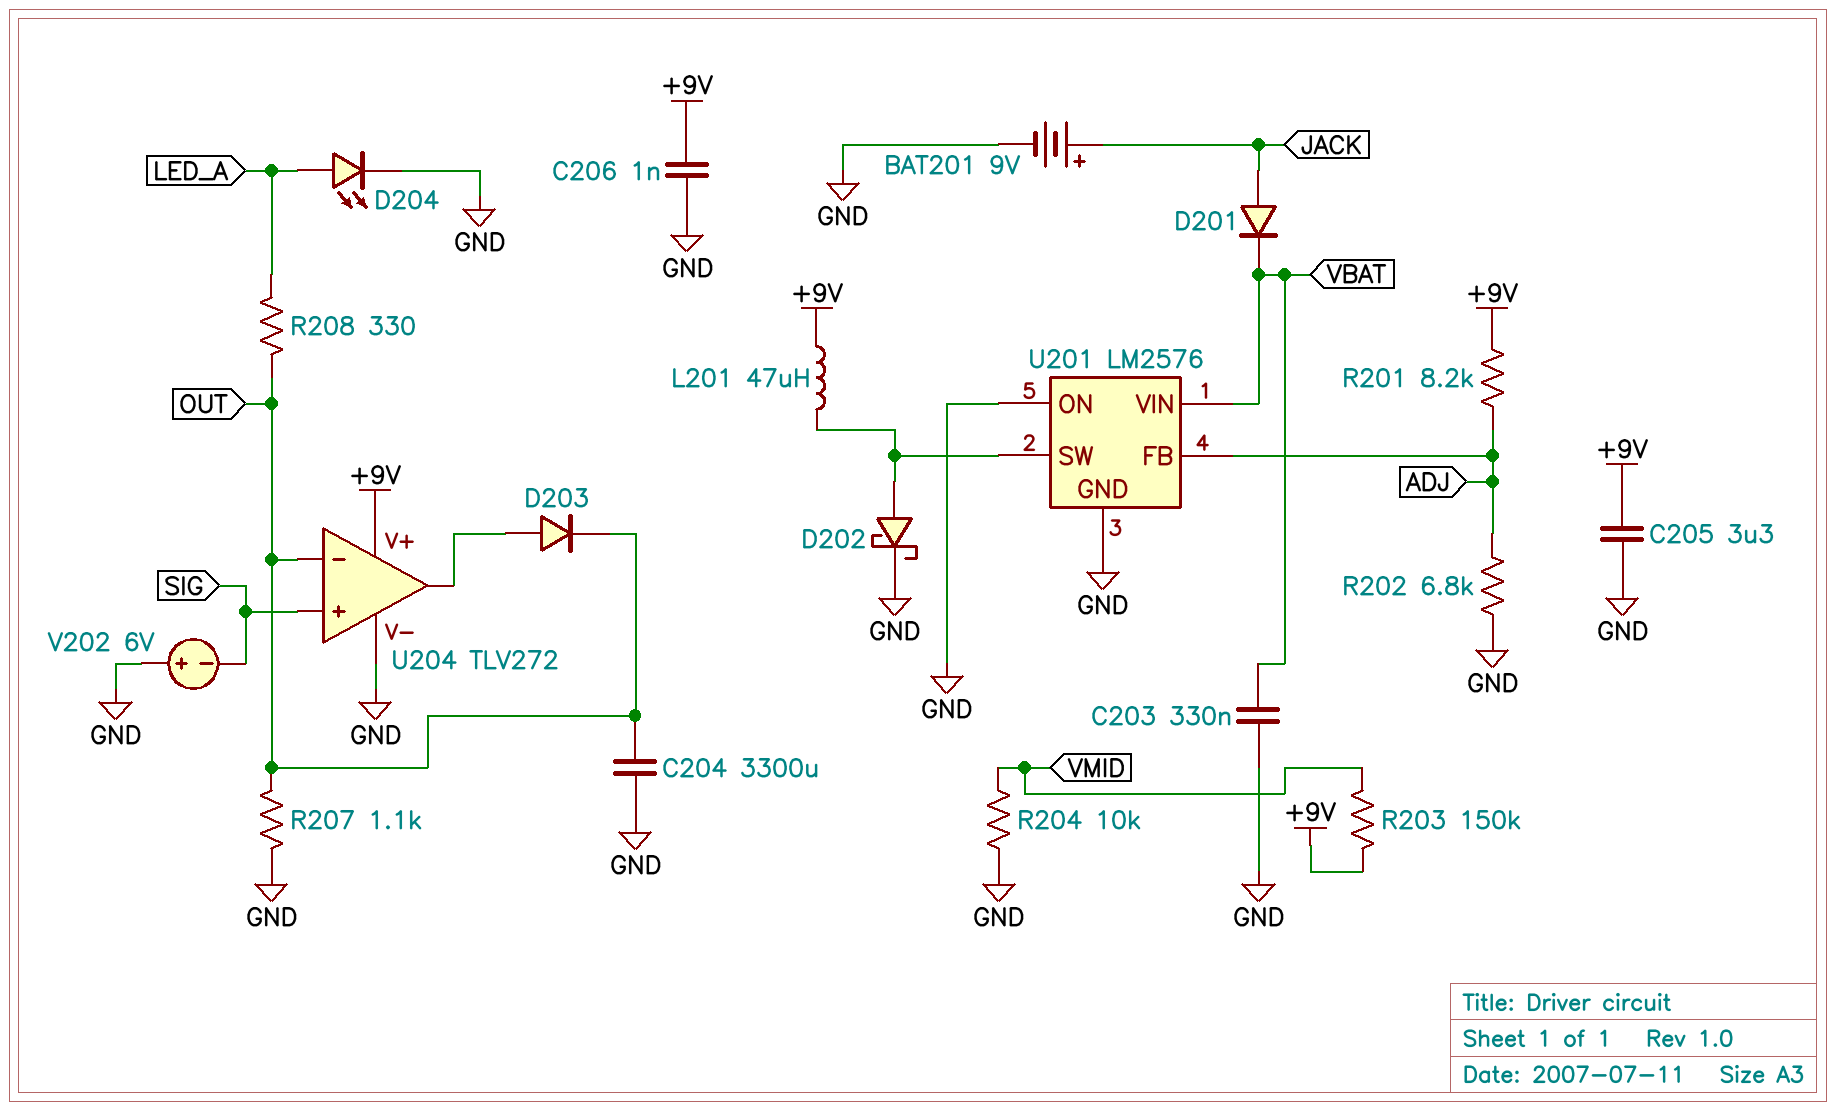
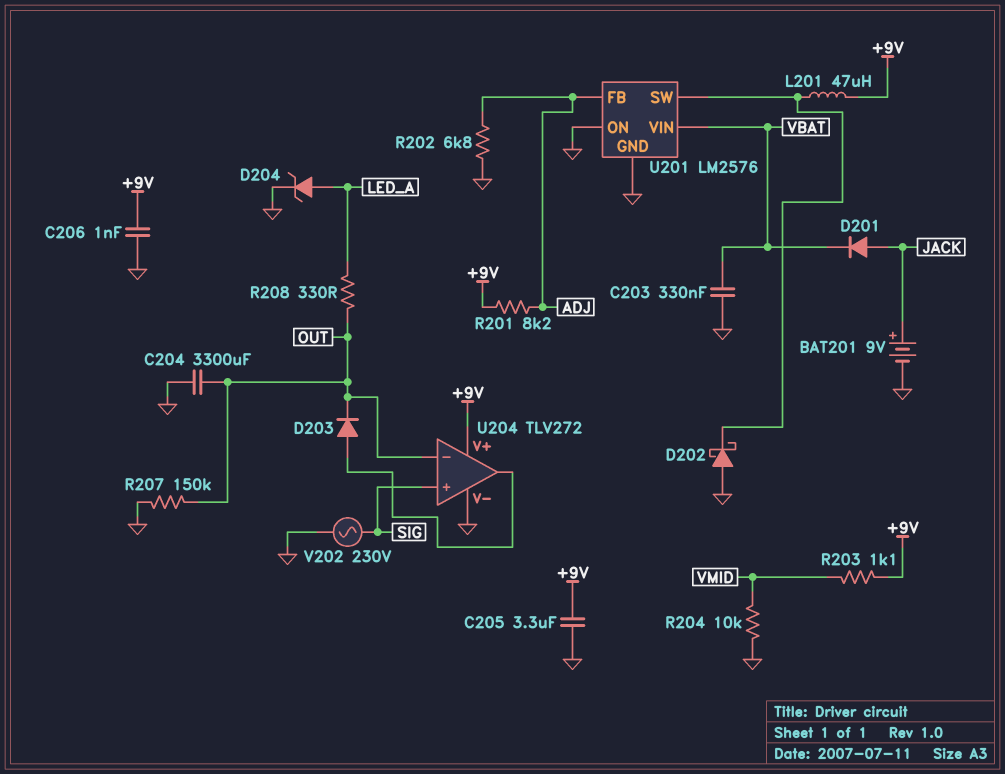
D202: schottky (A U201/SW, K GND) -> schottky (A GND, K U201/SW)
D204: LED (A LED_A, K GND) -> zener (A LED_A, K GND)
R203: 150k (+9V, VMID) -> 1.1k (+9V, VMID)
R207: 1.1k (GND, OUT) -> 150k (GND, OUT)
V202: 6V (plus GND, minus SIG) -> AC 230V (GND, SIG)

